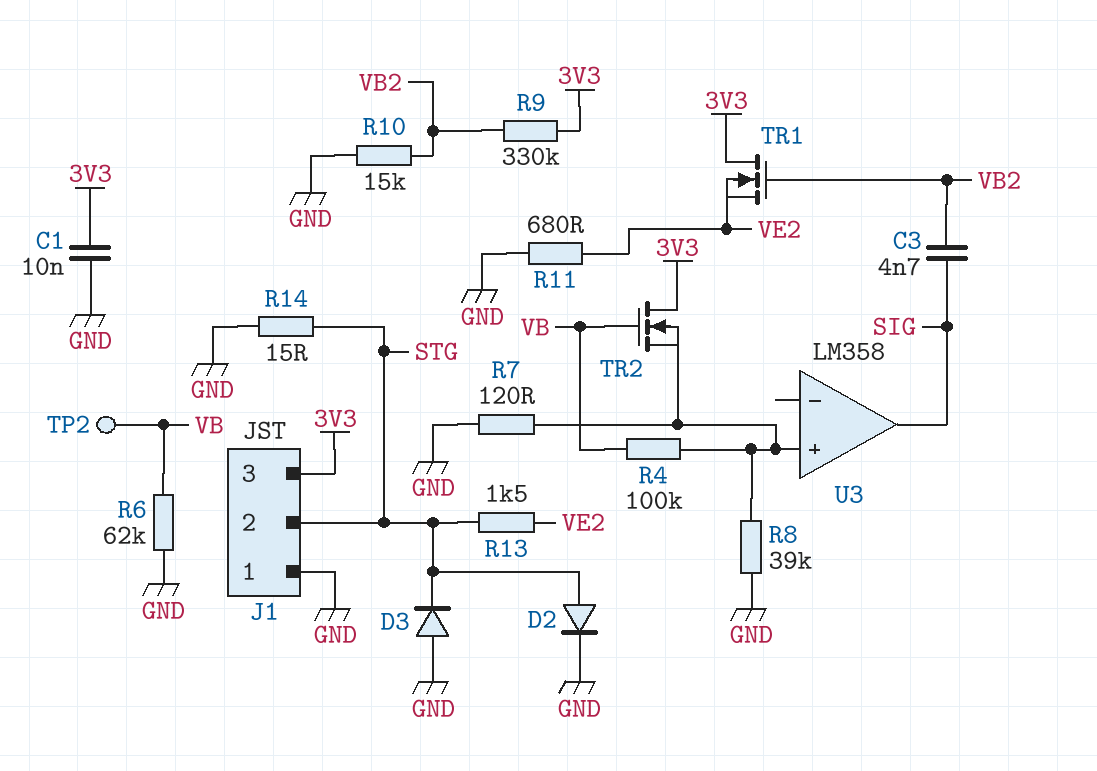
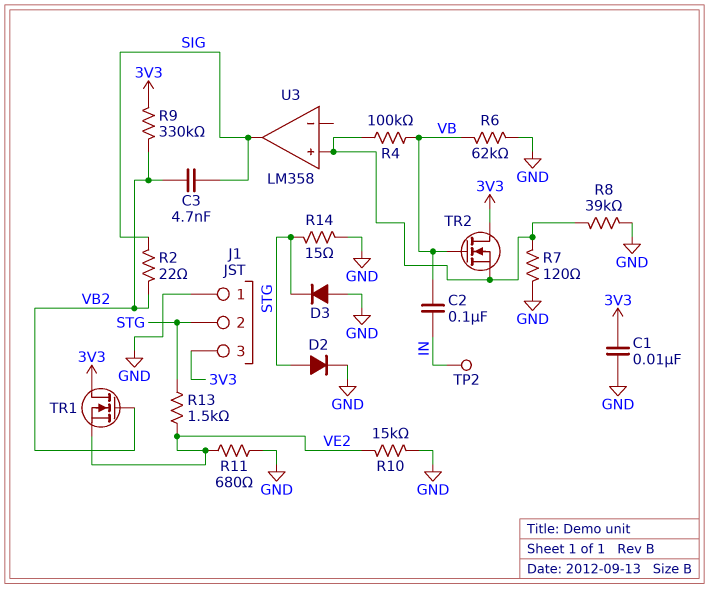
C2: none -> 100nF (IN, VB)
R2: none -> 22 (SIG, VB2)
R10: 15k (GND, VB2) -> 15k (GND, VE2)
TP2: test point (VB) -> test point (IN)

